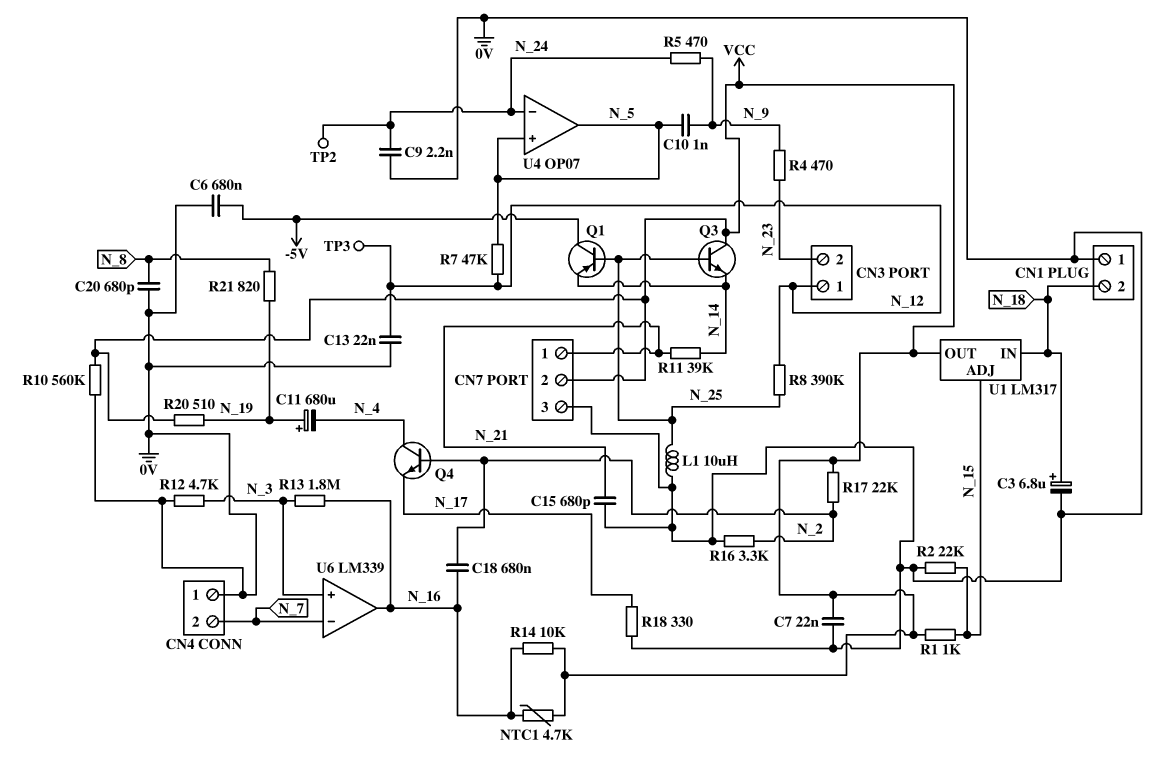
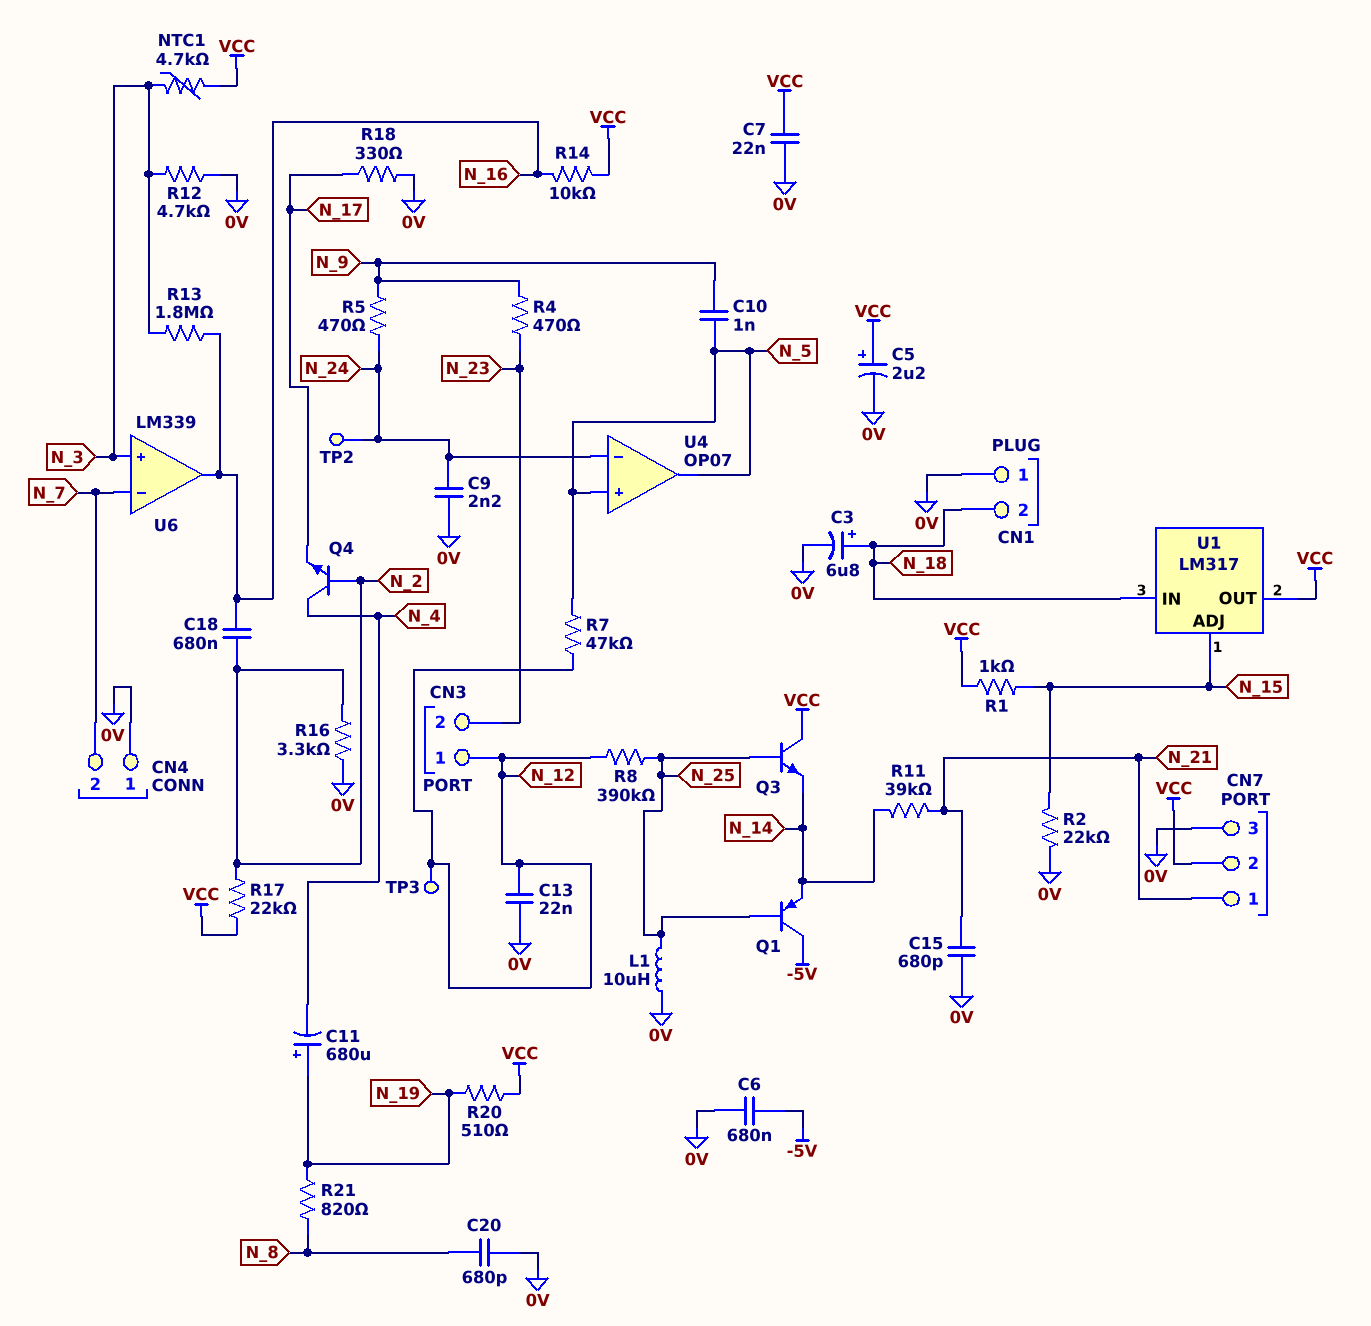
C5: none -> 2.2uF (plus VCC, minus 0V)
NTC1: 4.7k (N_16, VCC) -> 4.7k (N_3, VCC)
R10: 560k (0V, VCC) -> none

